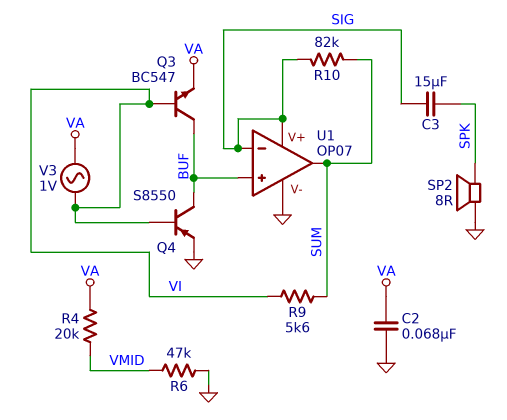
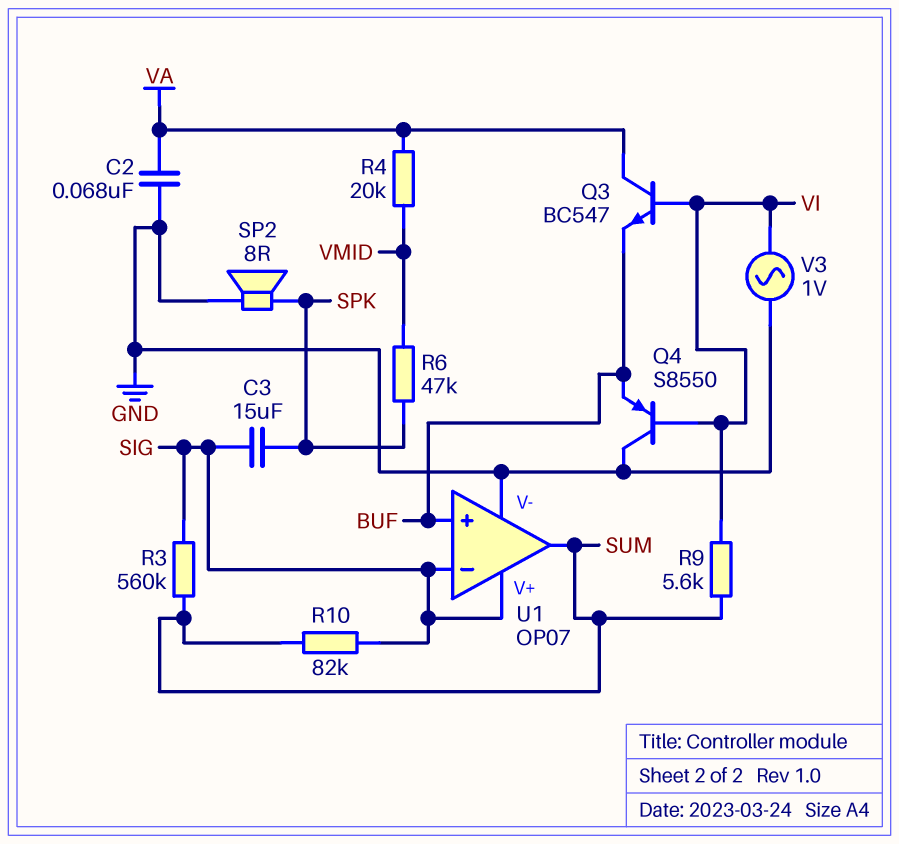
Q3: NPN BC547 (B VI, C BUF, E VA) -> NPN BC547 (B VI, C VA, E BUF)
Q4: PNP S8550 (B VI, C BUF, E GND) -> PNP S8550 (B VI, C GND, E BUF)
R3: none -> 560k (SIG, SUM)
R6: 47k (GND, VMID) -> 47k (SPK, VMID)
V3: AC 1V (VA, VI) -> AC 1V (GND, VI)

